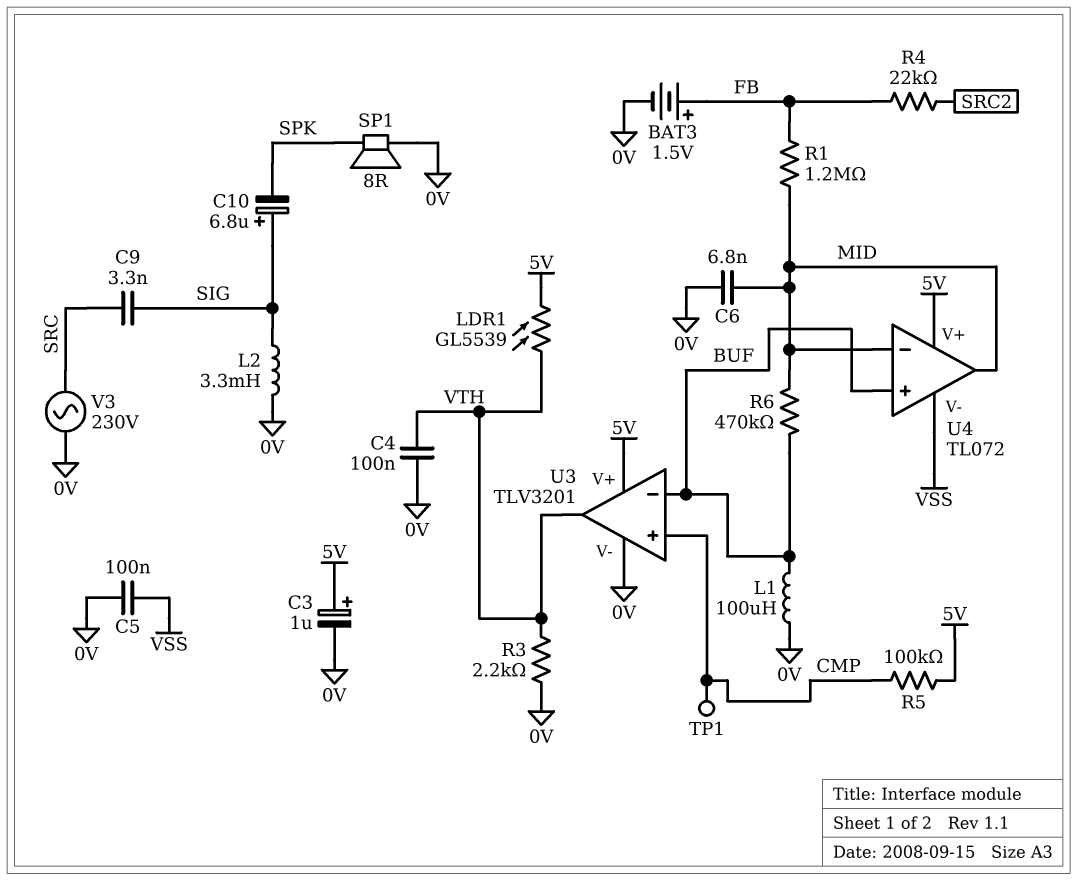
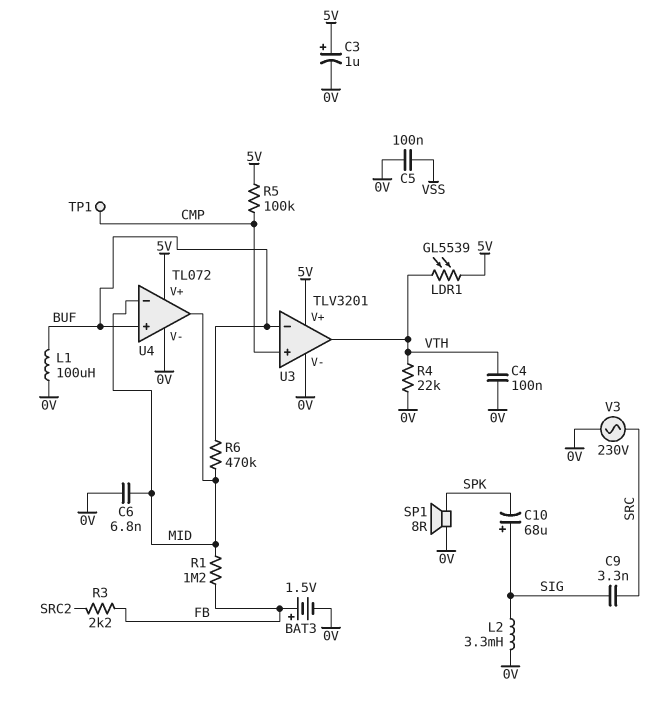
C10: 6.8uF (plus SIG, minus SPK) -> 68uF (plus SIG, minus SPK)
R3: 2.2k (0V, VTH) -> 2.2k (FB, SRC2)
R4: 22k (FB, SRC2) -> 22k (0V, VTH)
U4 pin V-: VSS -> 0V

